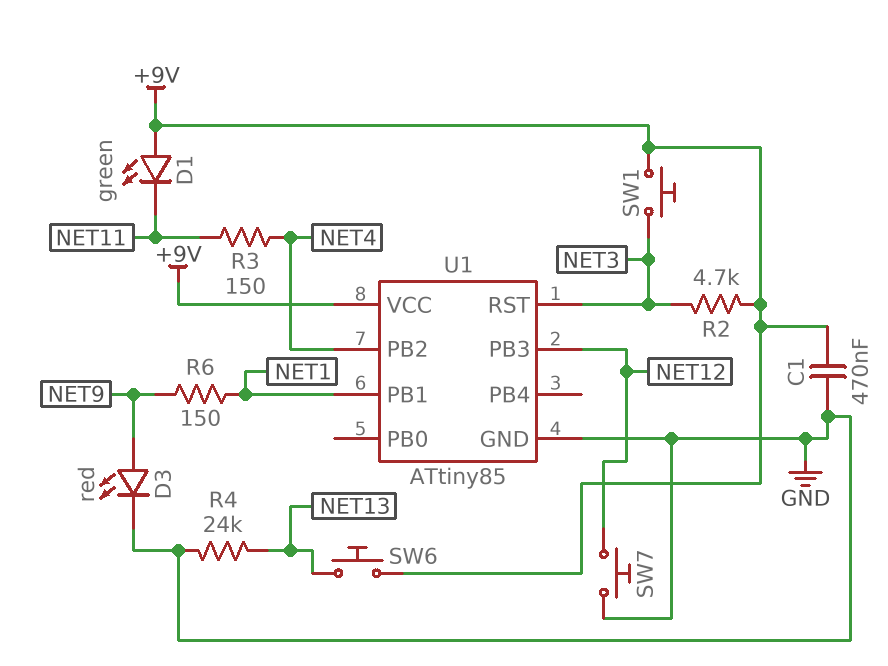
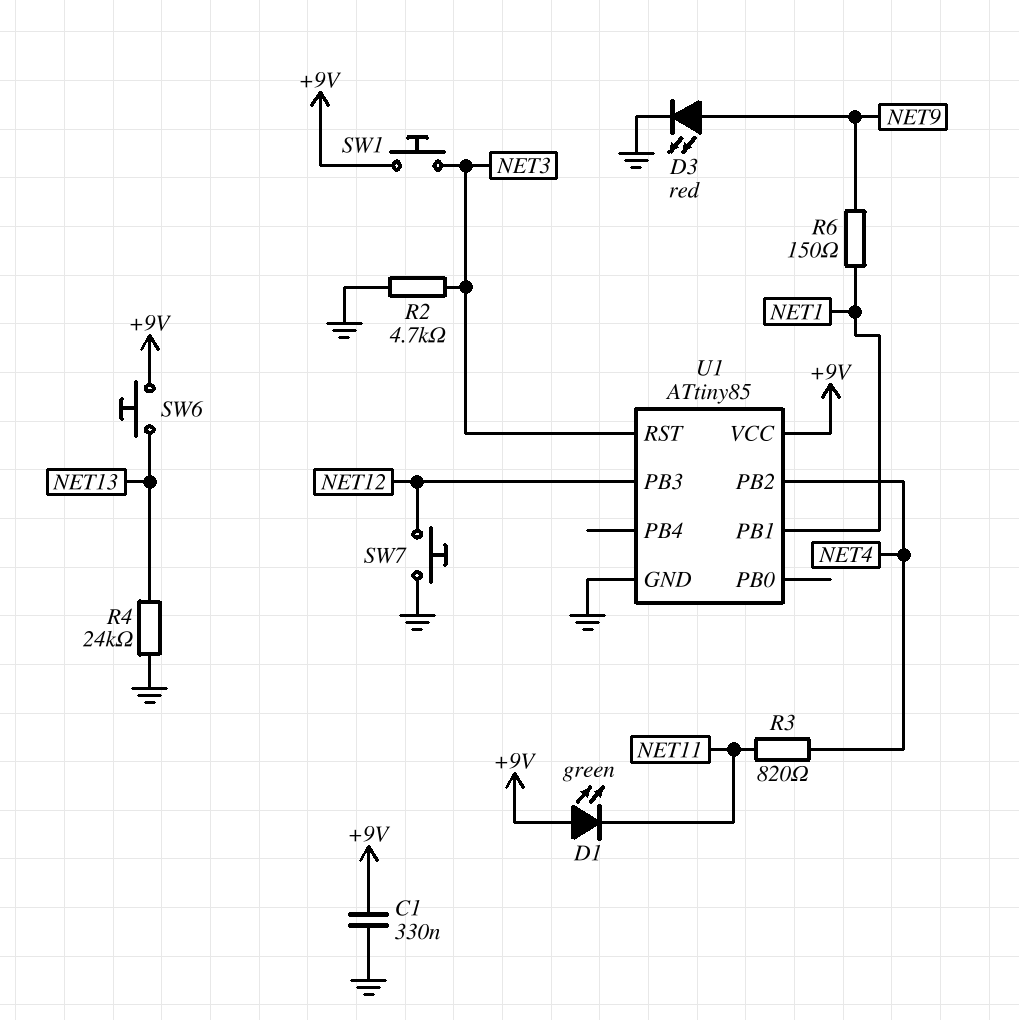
C1: 470nF (+9V, GND) -> 330nF (+9V, GND)
R2: 4.7k (+9V, NET3) -> 4.7k (GND, NET3)
R3: 150 (NET4, NET11) -> 820 (NET4, NET11)

